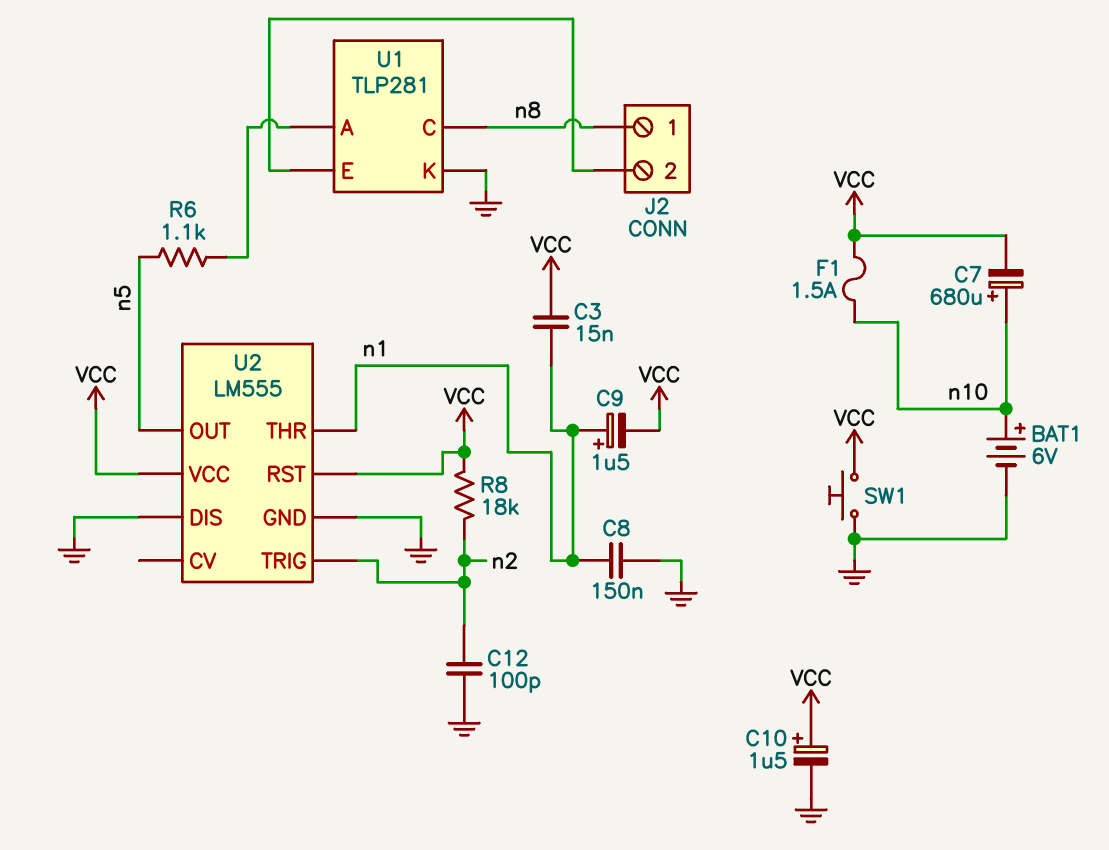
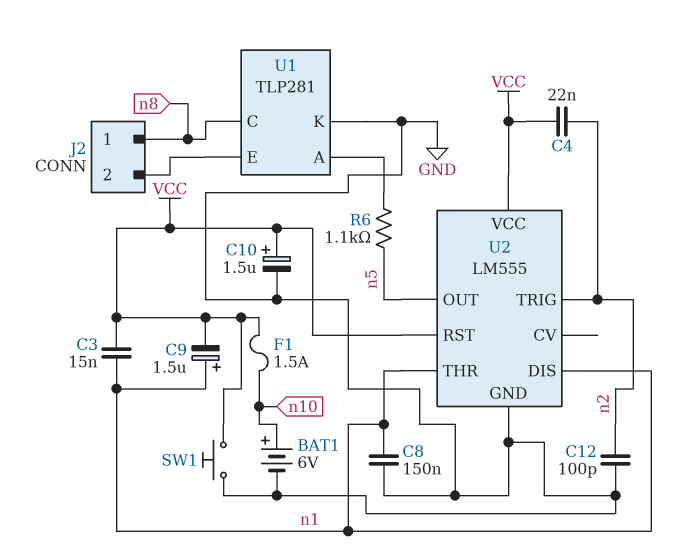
C4: none -> 22nF (VCC, n2)
C7: 680uF (plus n10, minus VCC) -> none
R8: 18k (VCC, n2) -> none
U2 pin DIS: GND -> n1

